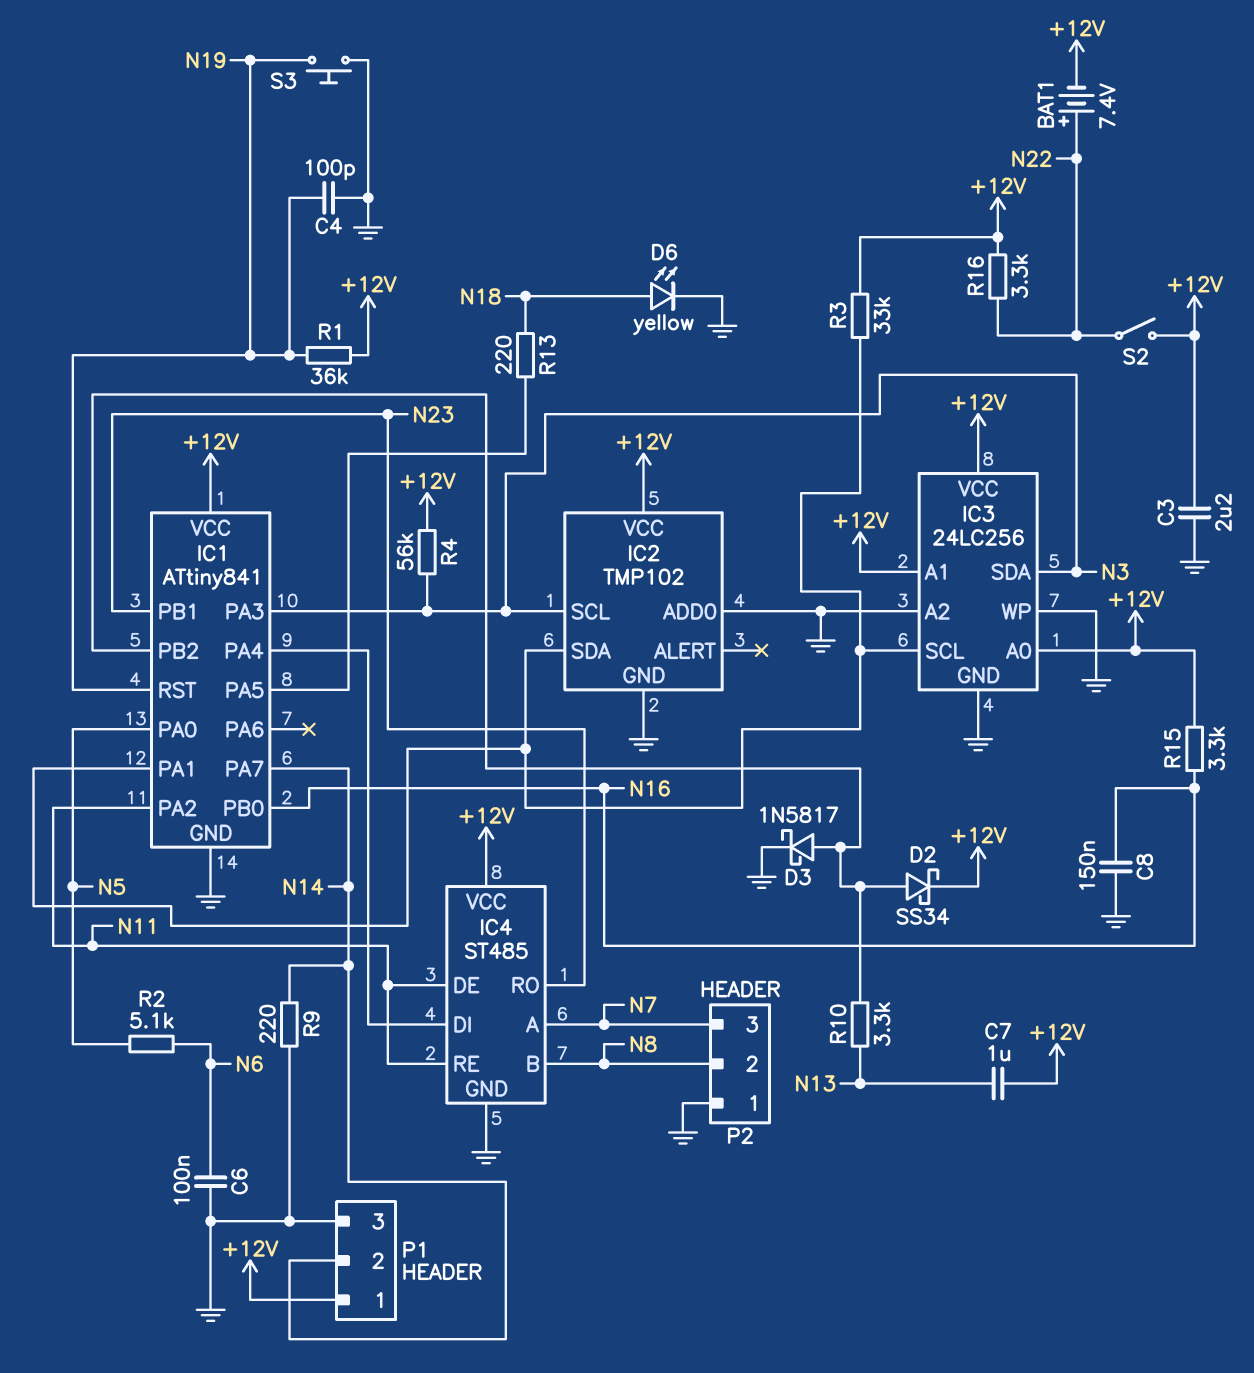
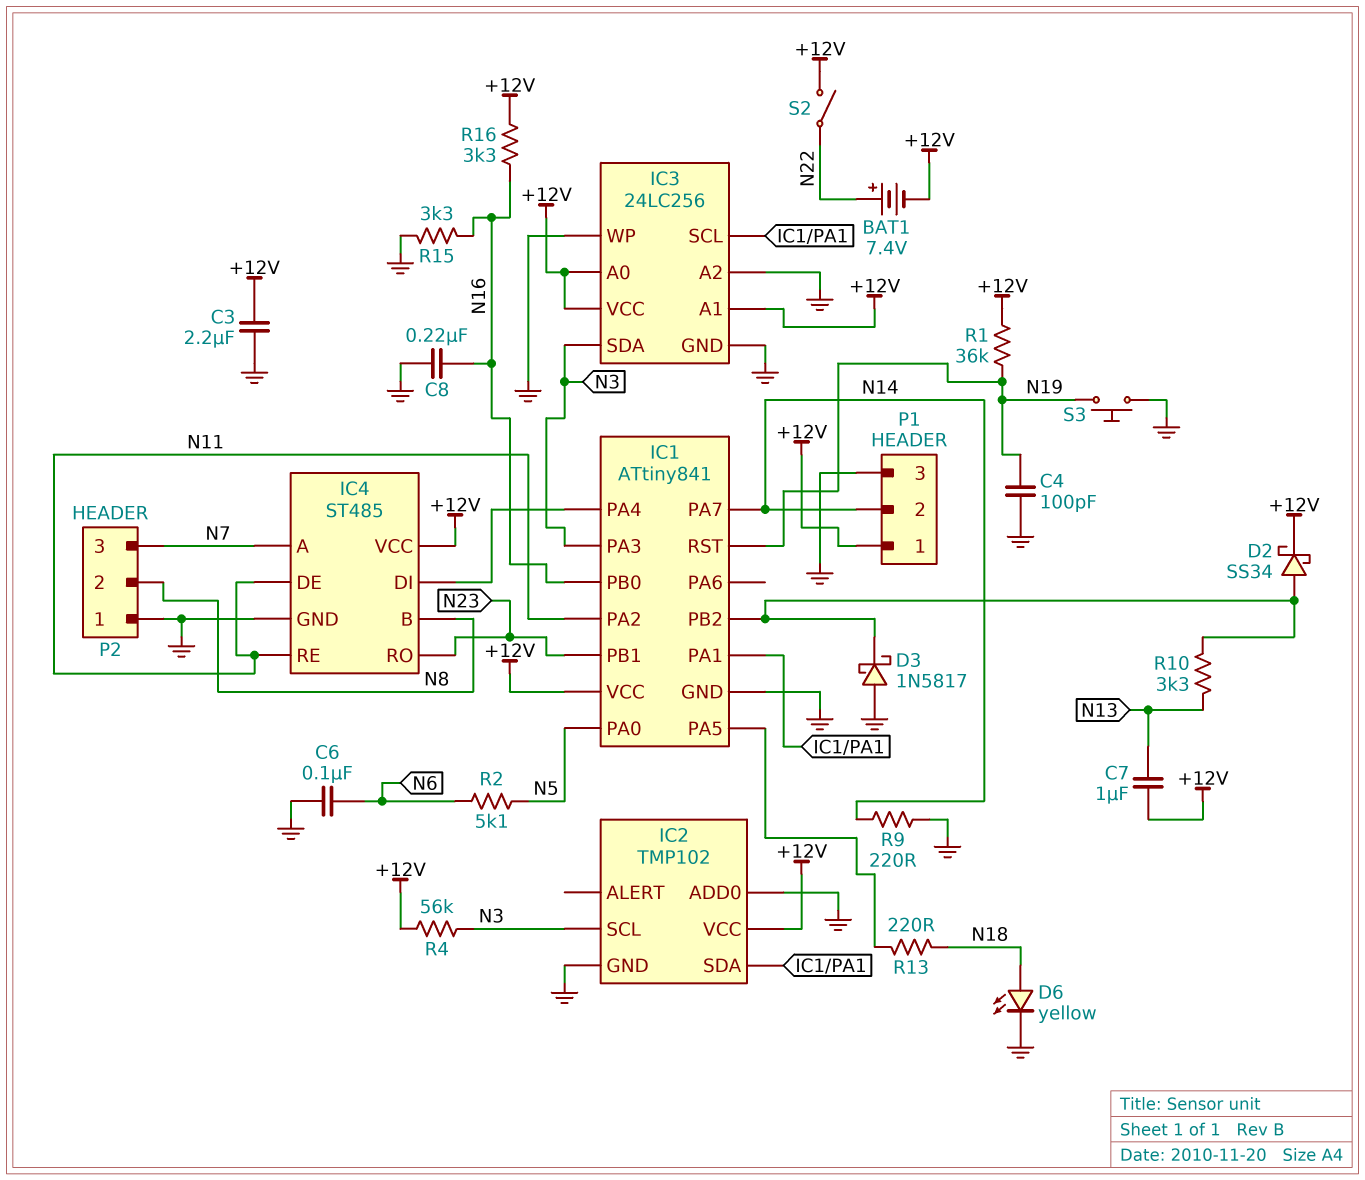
C8: 150nF (GND, N16) -> 220nF (GND, N16)
D3: schottky 1N5817 (A IC1/PB2, K GND) -> schottky 1N5817 (A GND, K IC1/PB2)
R3: 33k (+12V, IC1/PA1) -> none
R15: 3.3k (+12V, N16) -> 3.3k (GND, N16)
R16: 3.3k (+12V, N22) -> 3.3k (+12V, N16)

